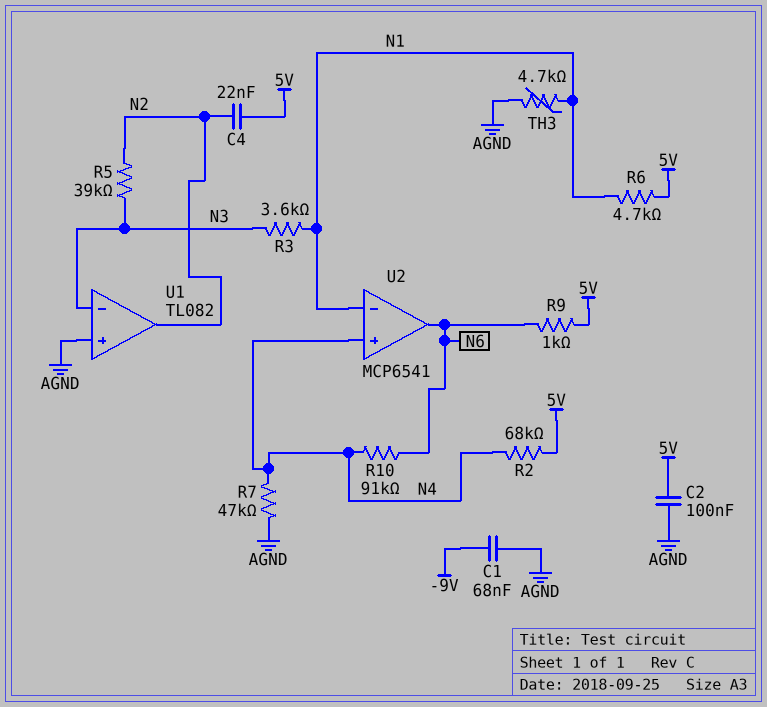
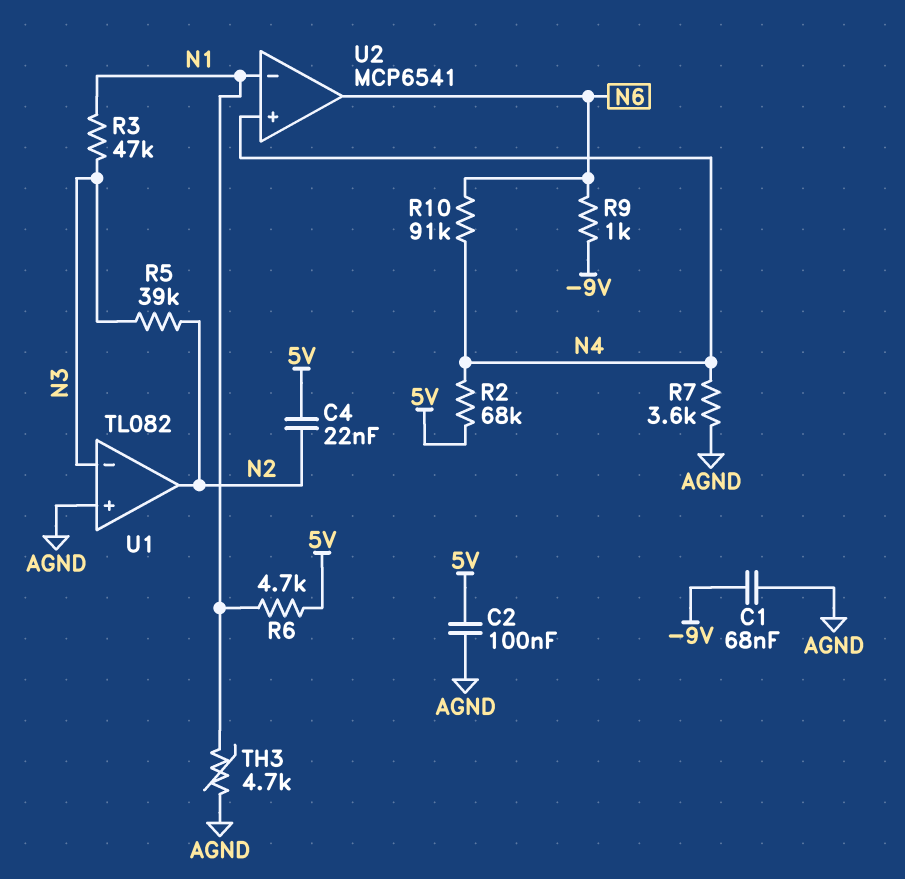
R3: 3.6k (N1, N3) -> 47k (N1, N3)
R7: 47k (AGND, N4) -> 3.6k (AGND, N4)
R9: 1k (5V, N6) -> 1k (-9V, N6)

